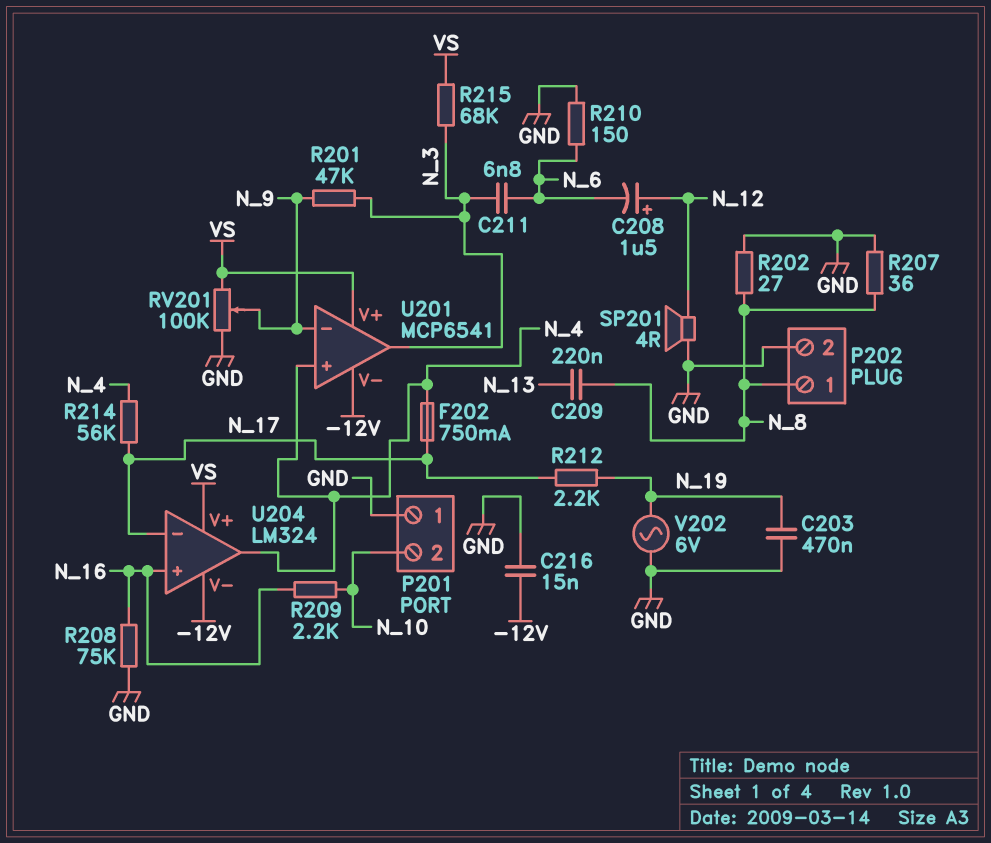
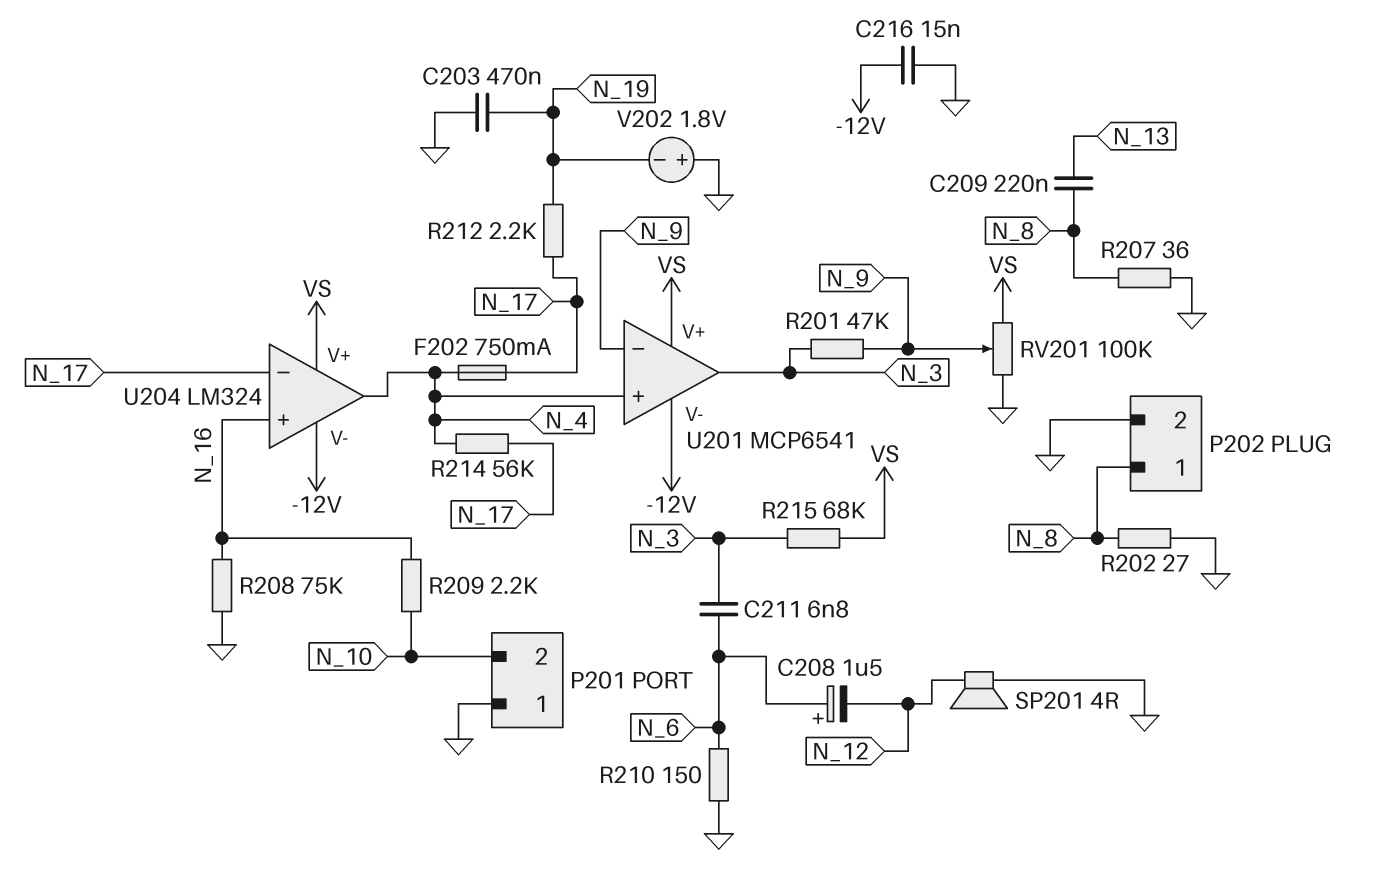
C208: 1.5uF (plus N_12, minus N_6) -> 1.5uF (plus N_6, minus N_12)
V202: AC 6V (GND, N_19) -> 1.8V (plus GND, minus N_19)

